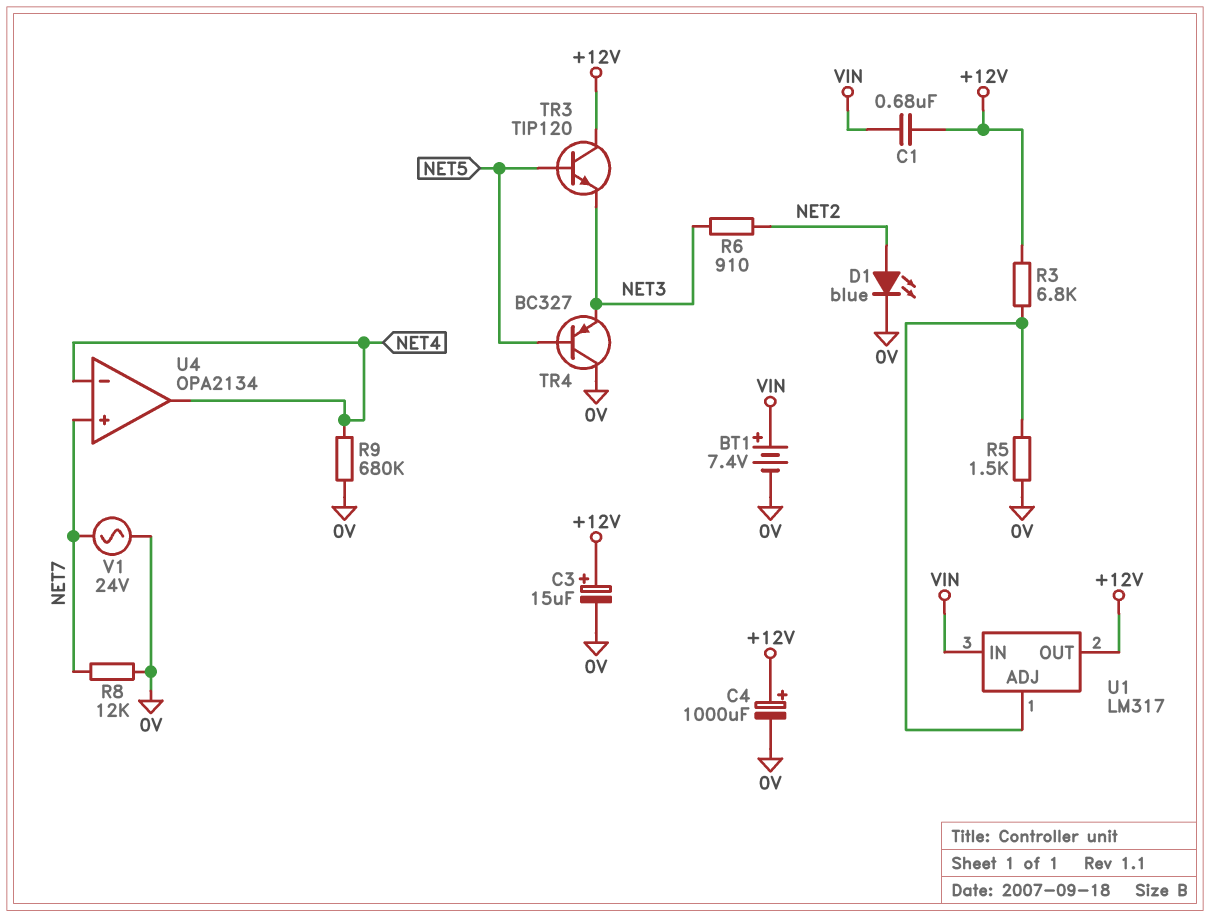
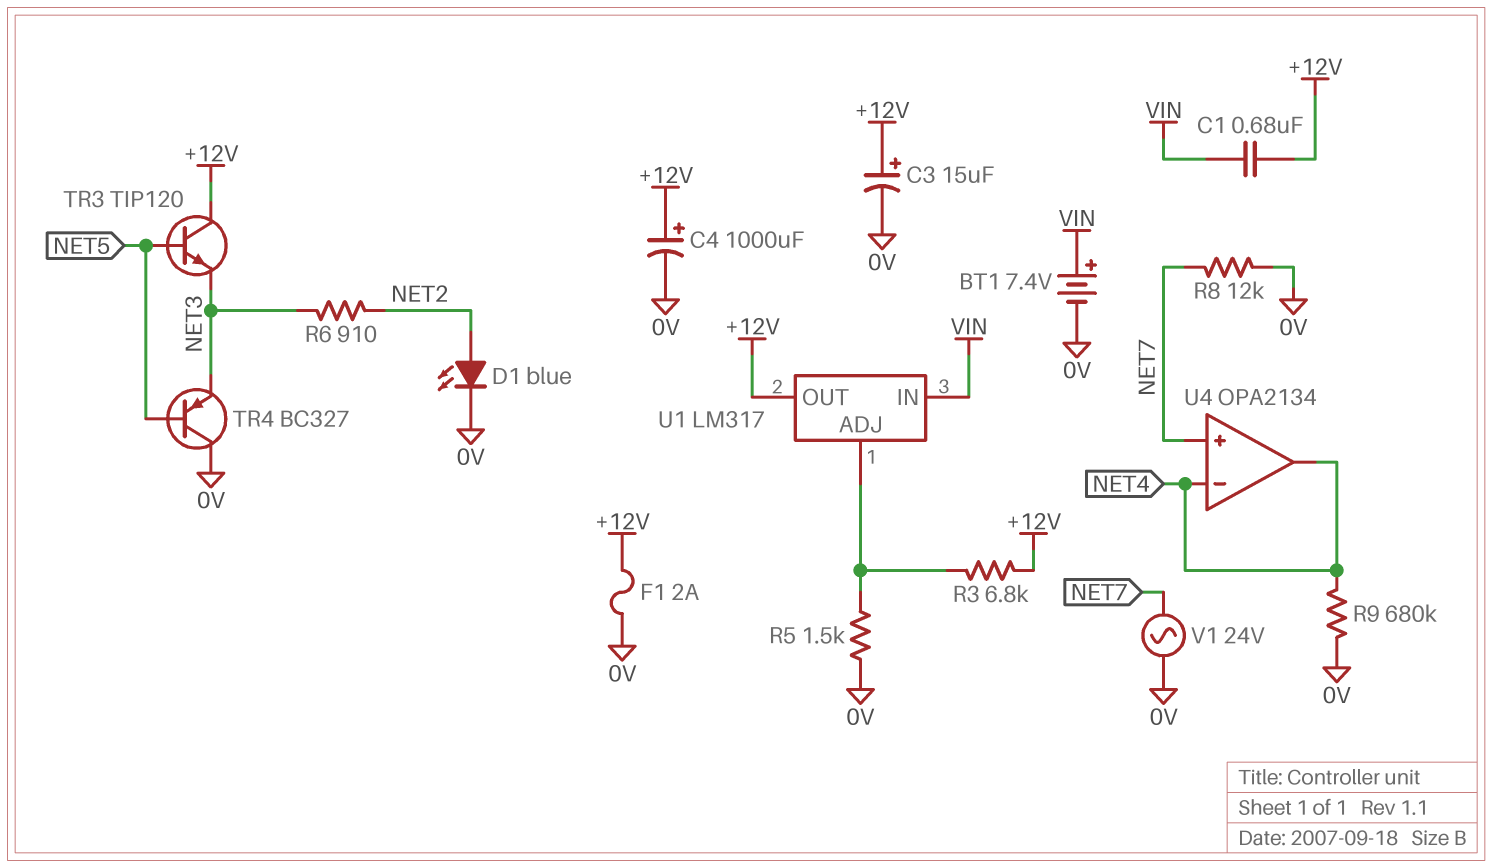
F1: none -> 2A (+12V, 0V)

